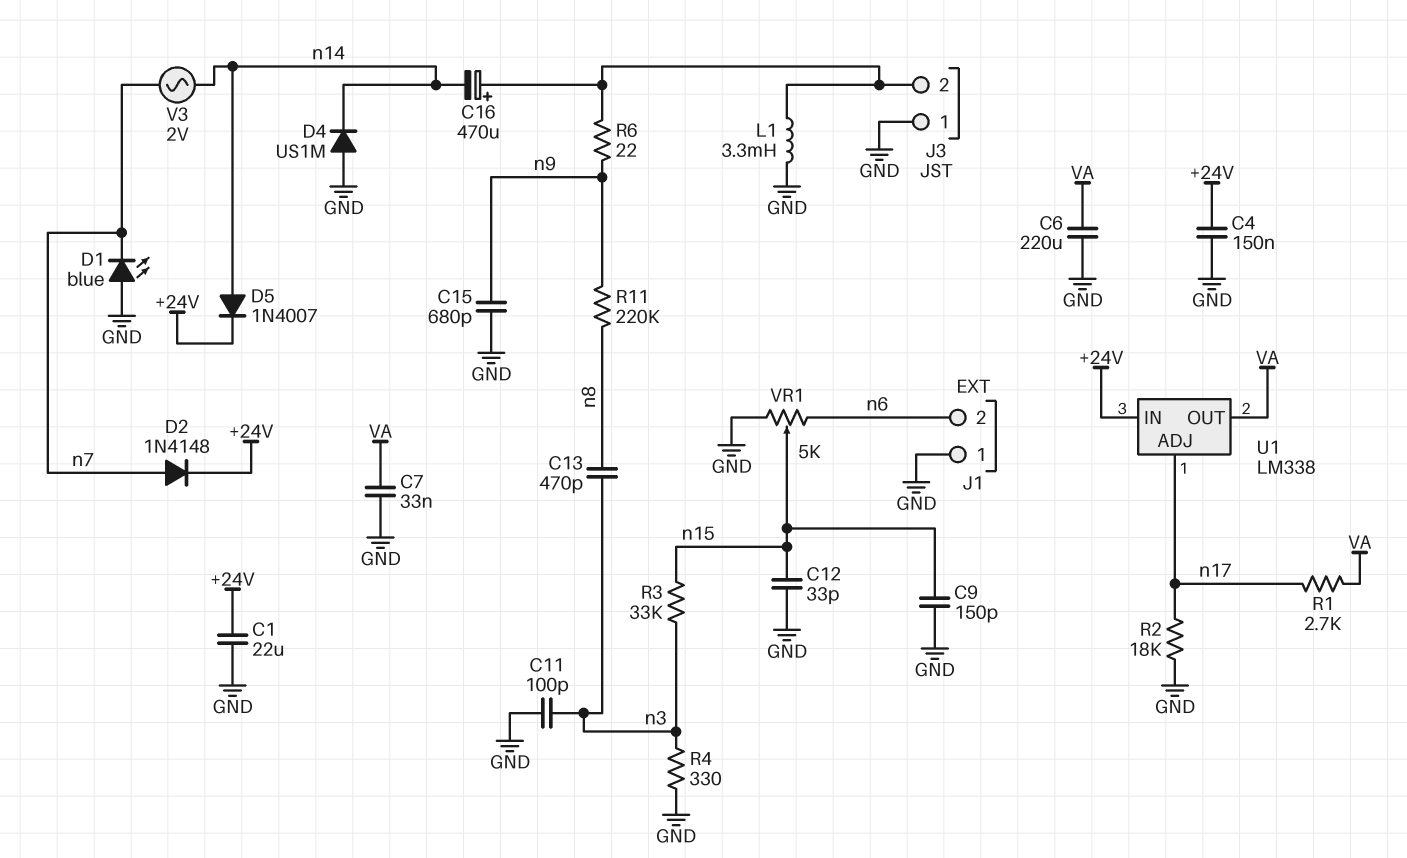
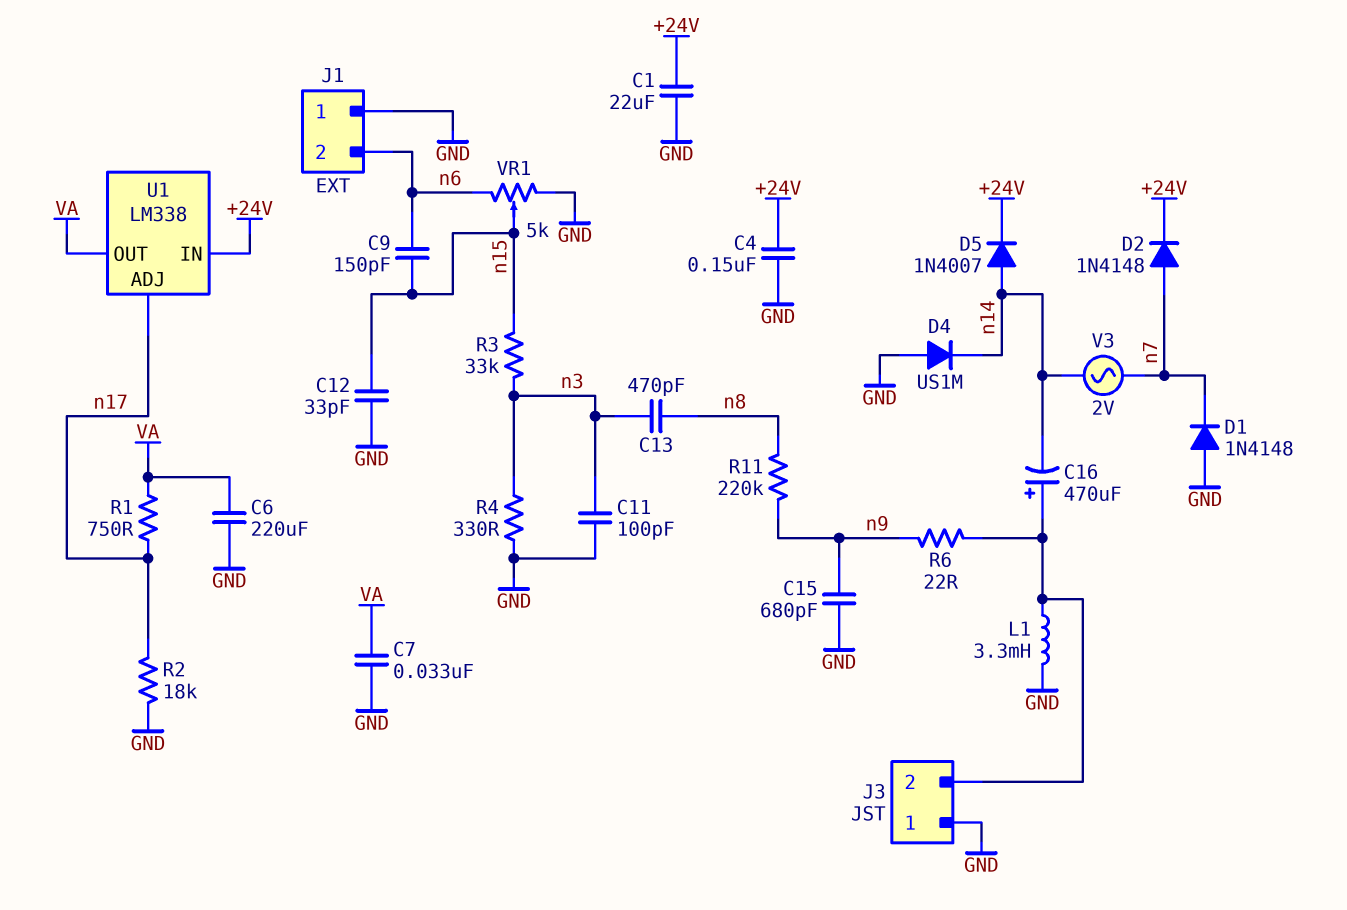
C9: 150pF (GND, n15) -> 150pF (n6, n15)
D1: LED blue (A GND, K n7) -> diode 1N4148 (A GND, K n7)
R1: 2.7k (VA, n17) -> 750 (VA, n17)

